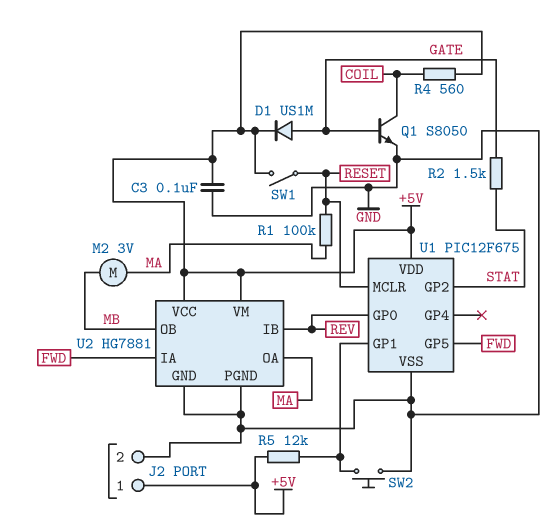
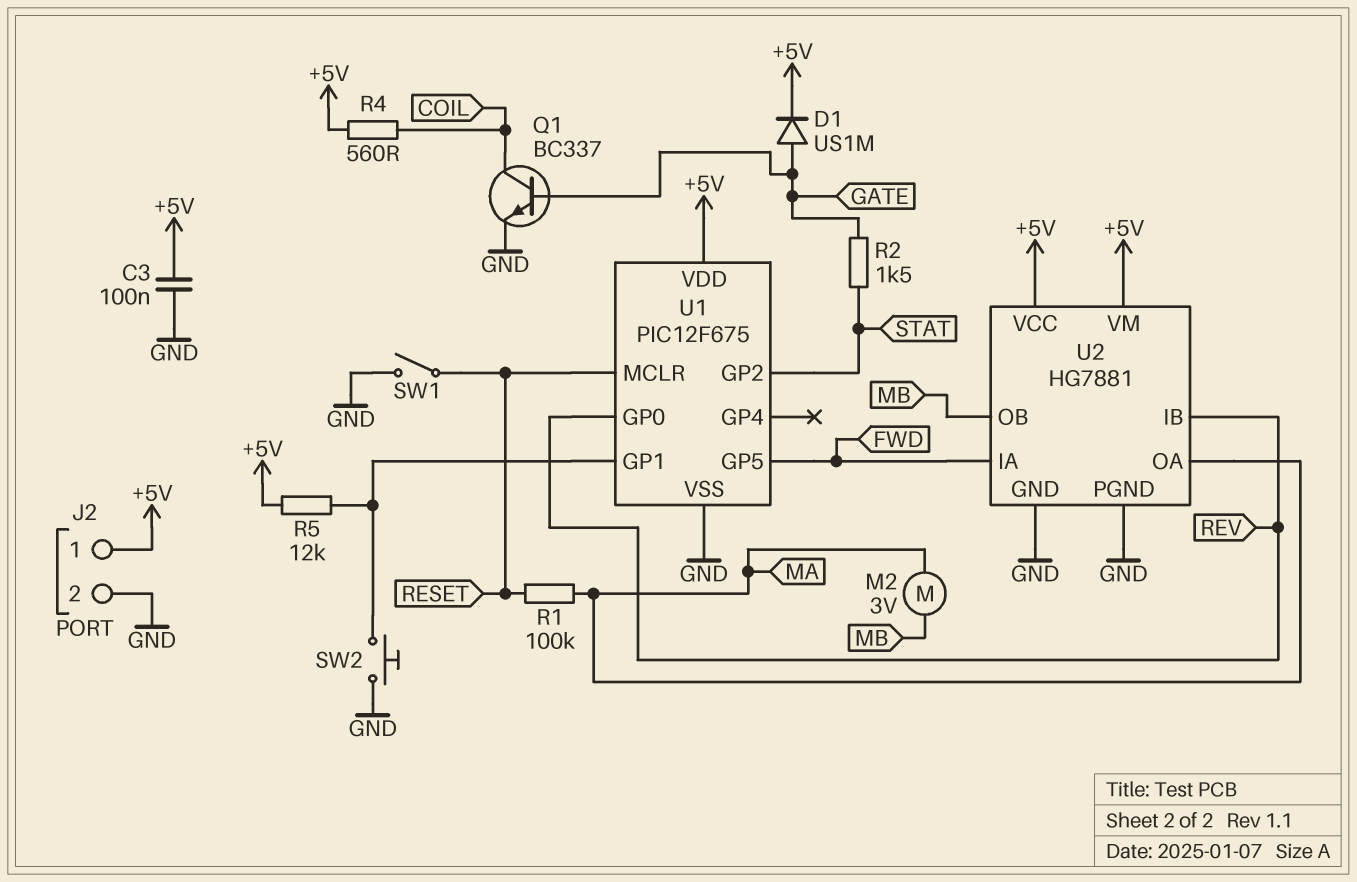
Q1: NPN S8050 (B GATE, C COIL, E GND) -> NPN BC337 (B GATE, C COIL, E GND)
SW1: switch (+5V, RESET) -> switch (GND, RESET)

